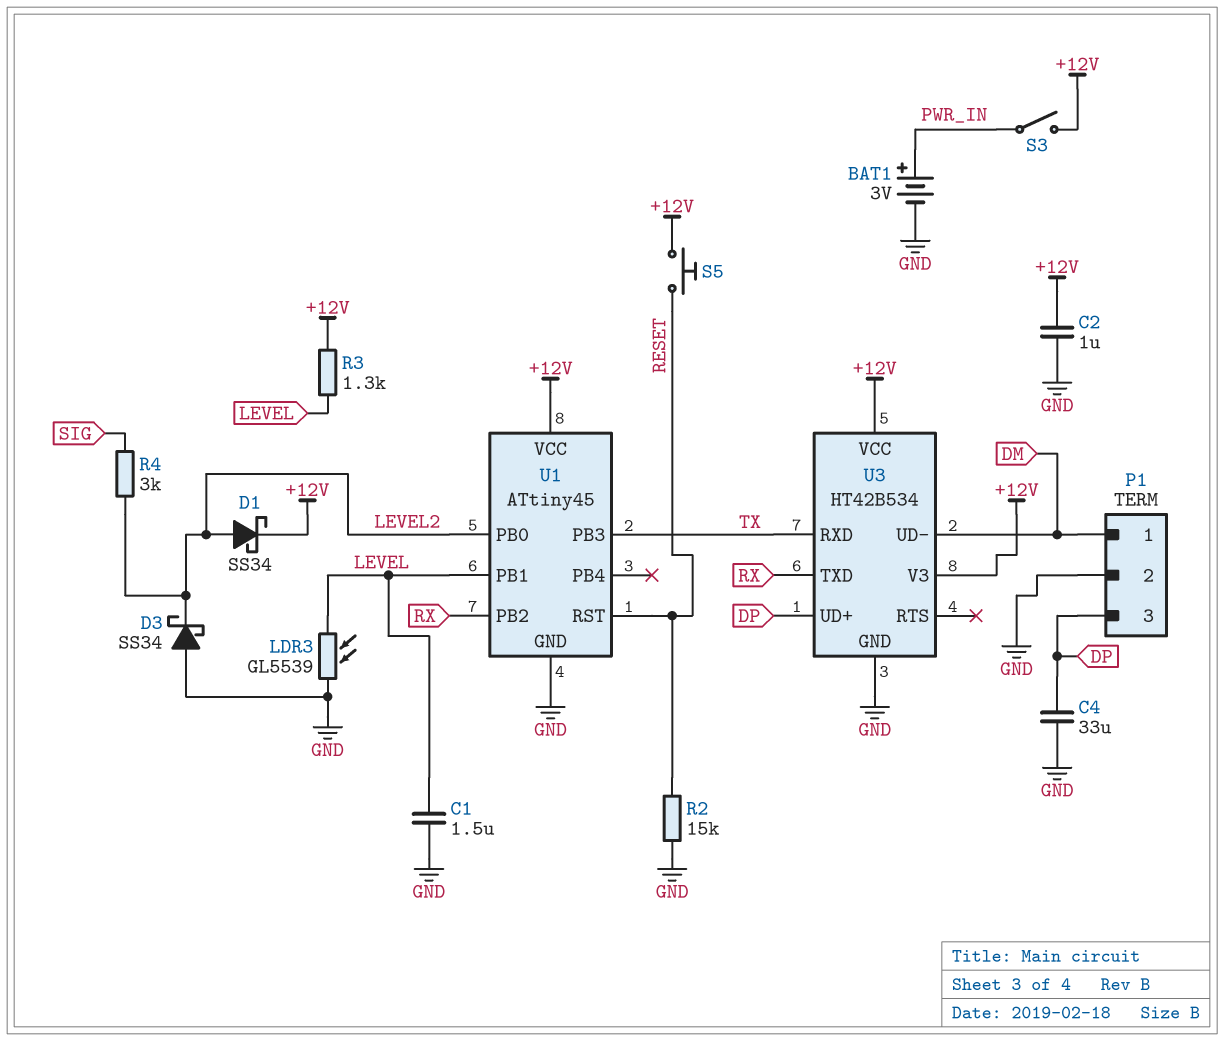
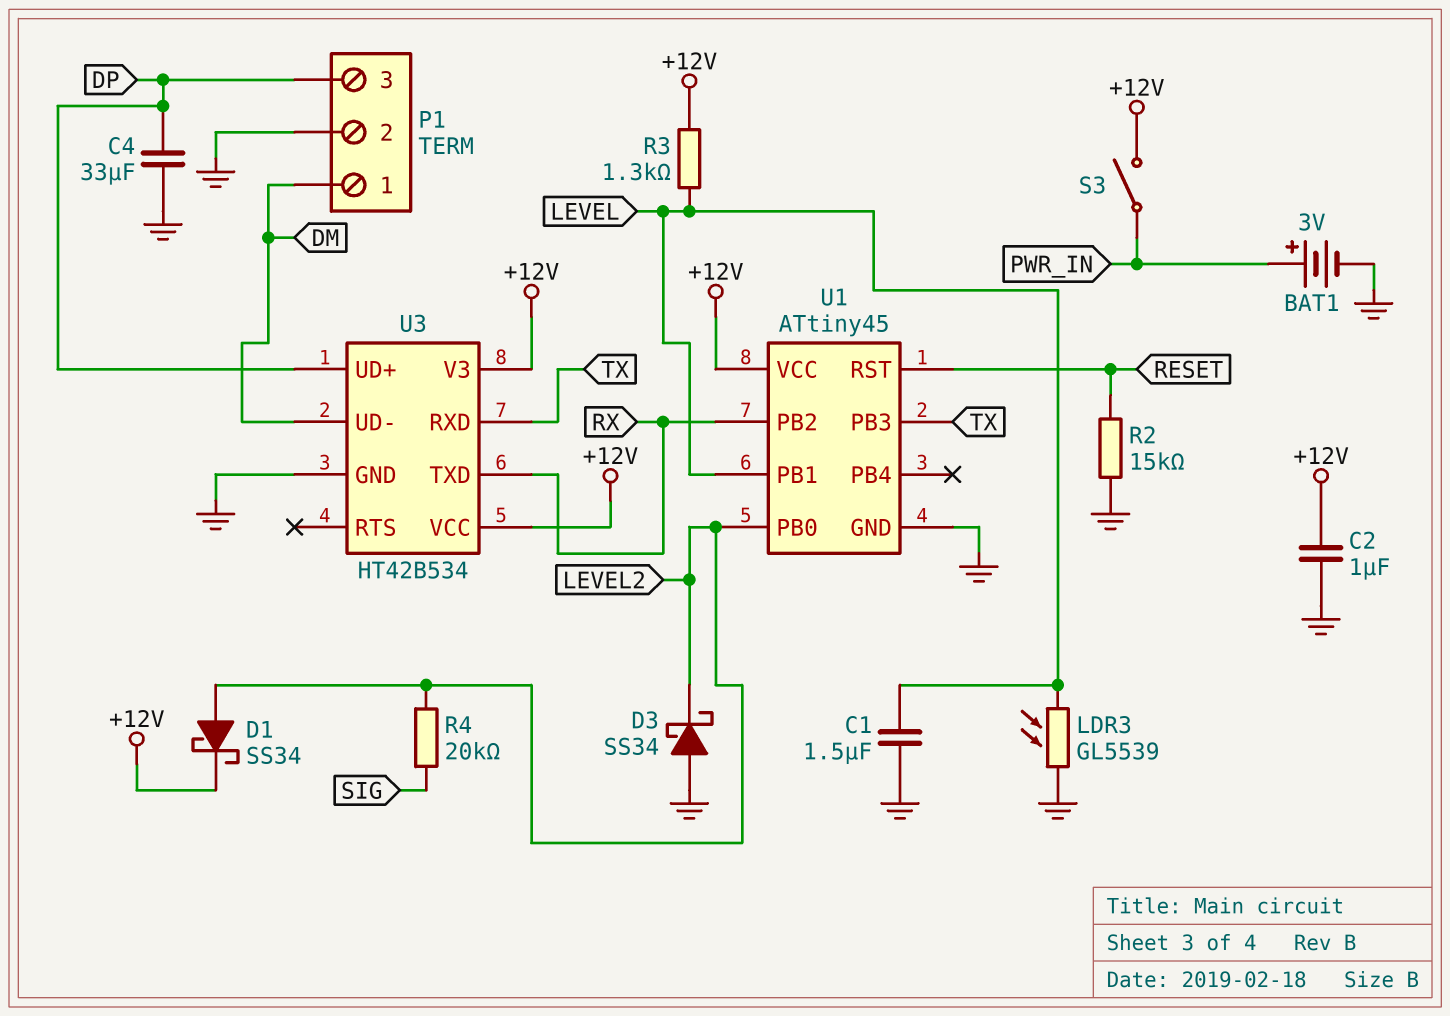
R4: 3k (LEVEL2, SIG) -> 20k (LEVEL2, SIG)
S5: button (+12V, RESET) -> none

